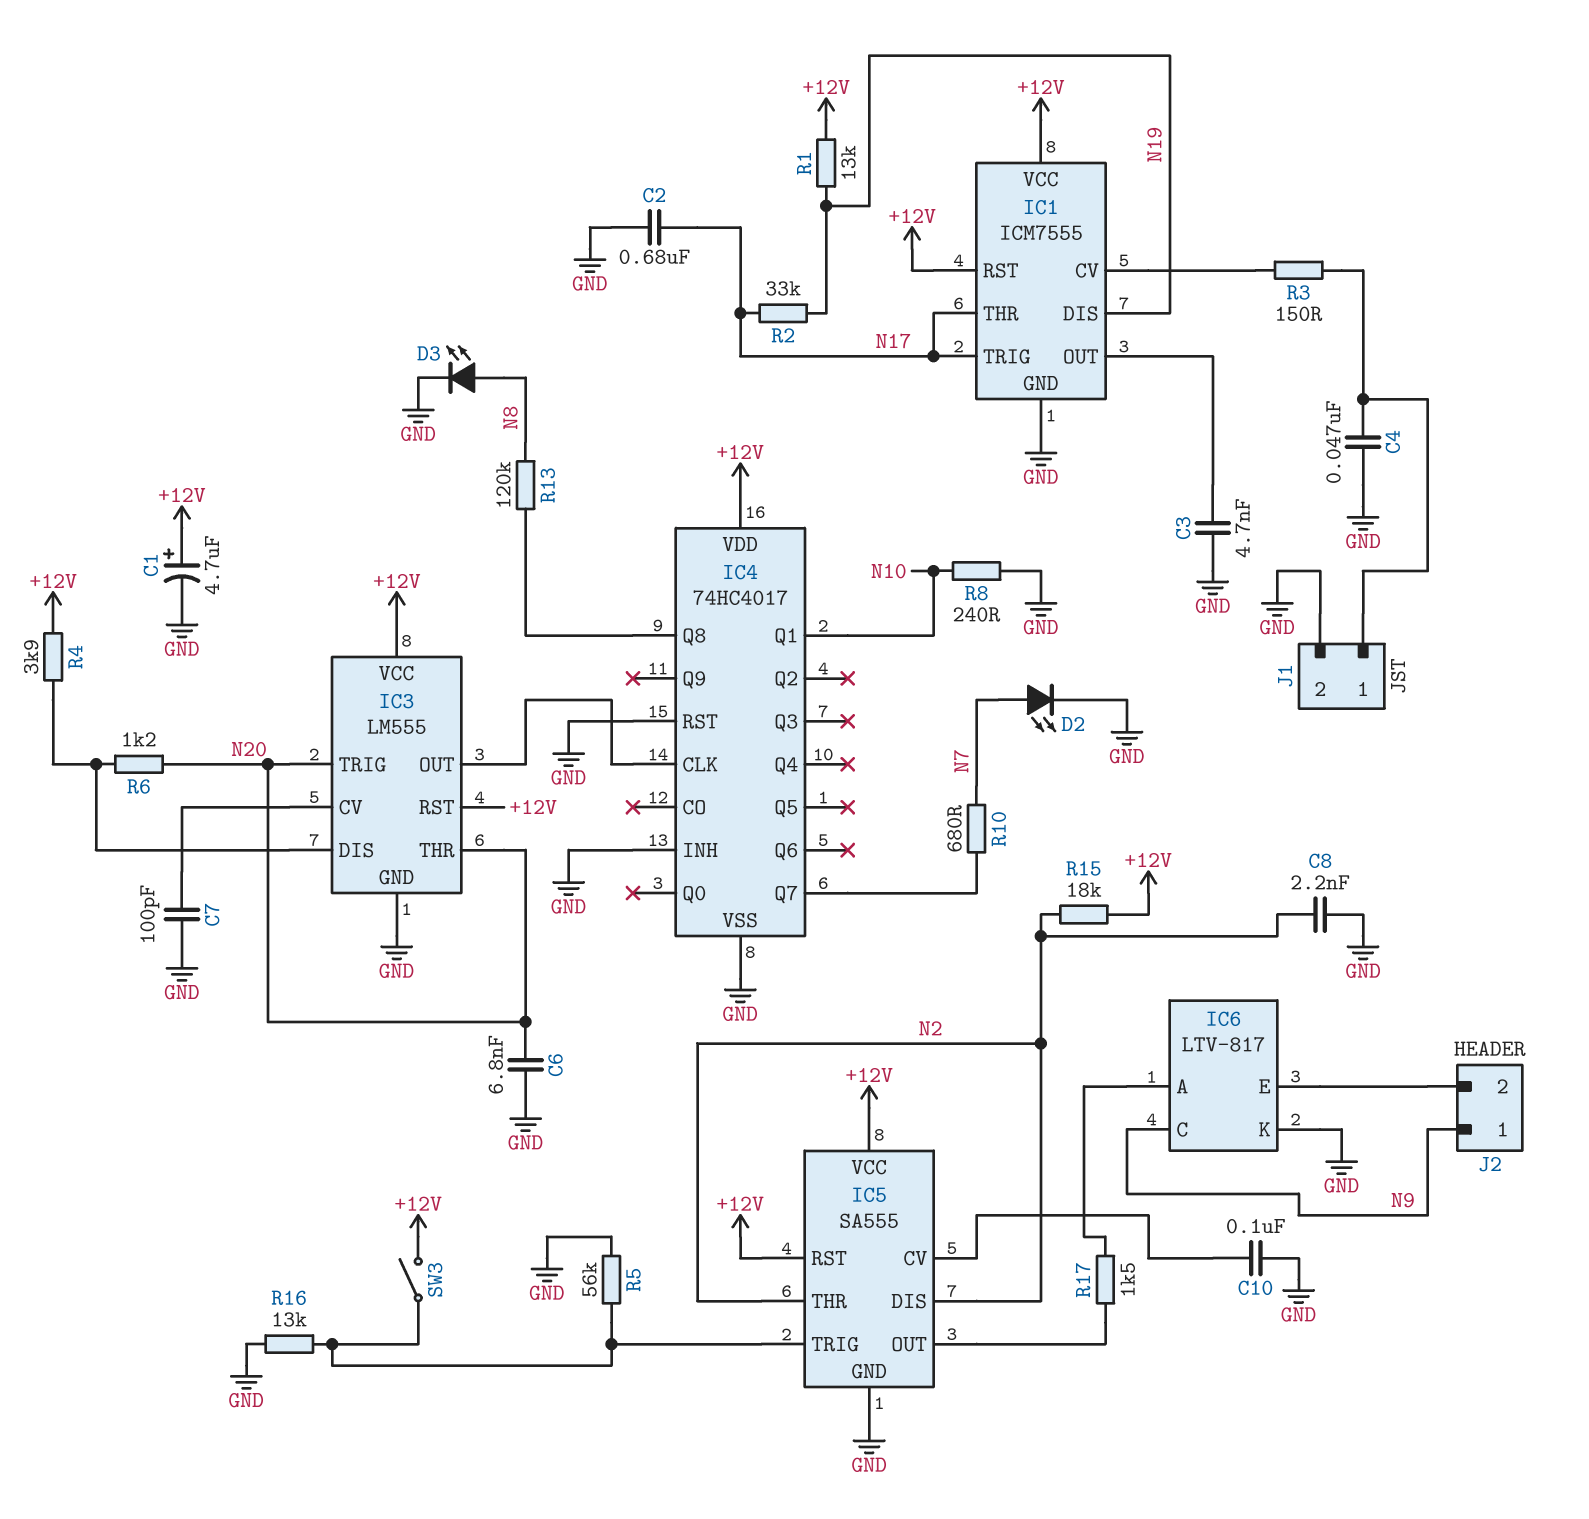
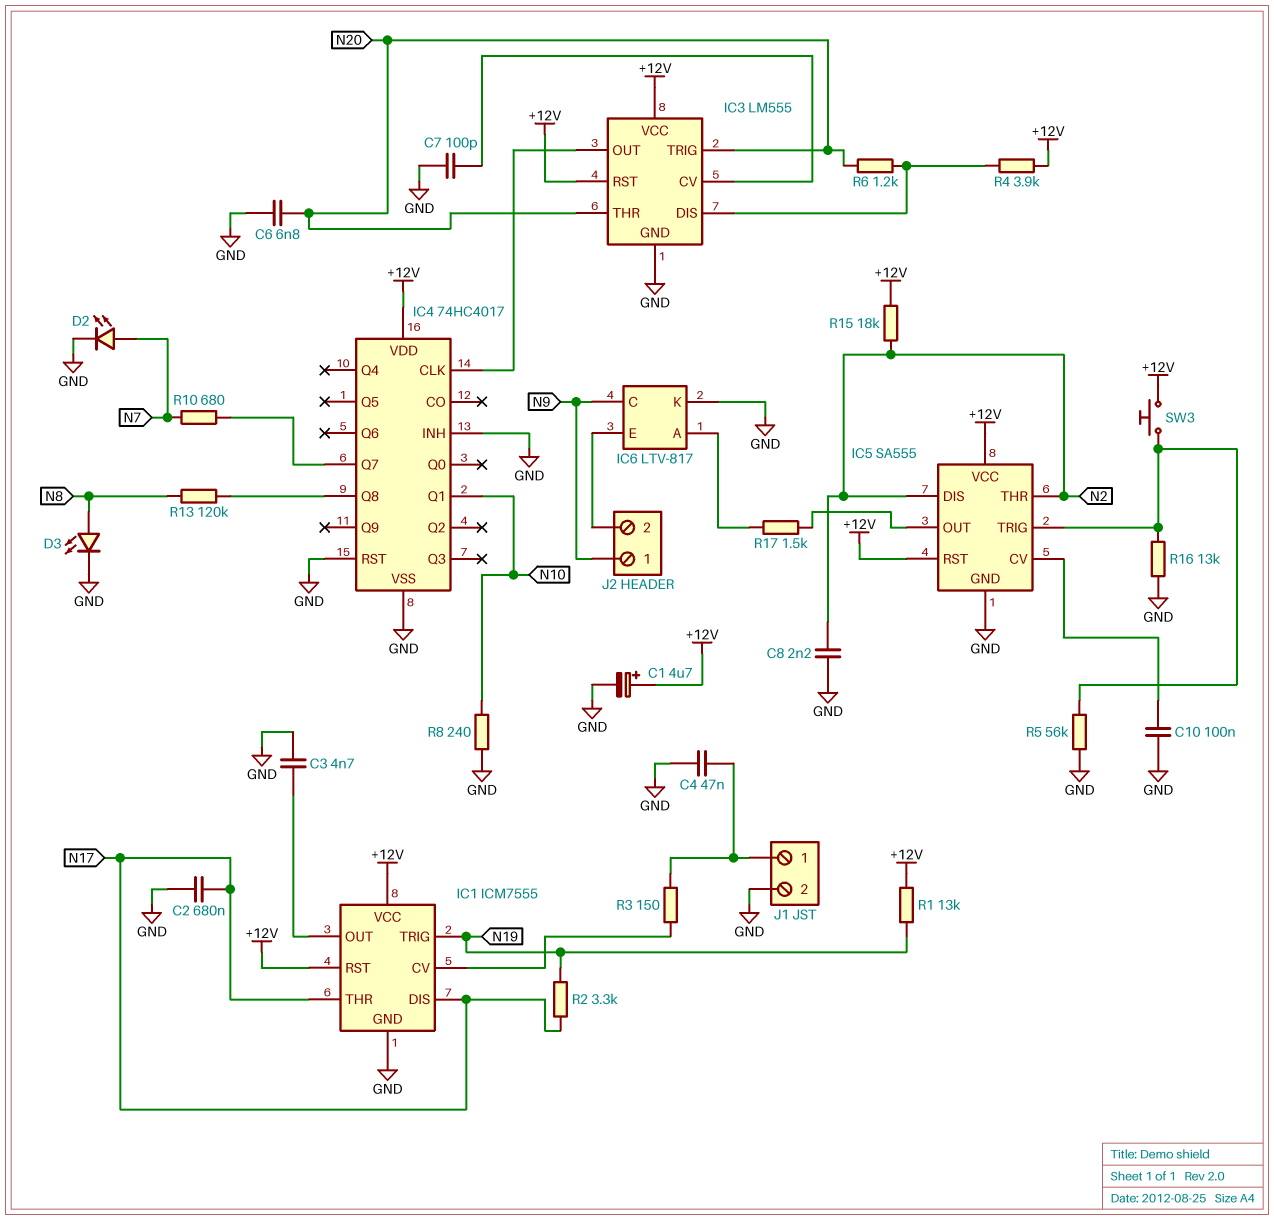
IC1 pin DIS: N19 -> N17
IC1 pin TRIG: N17 -> N19
R2: 33k (N17, N19) -> 3.3k (N17, N19)
SW3: switch (+12V, IC5/TRIG) -> button (+12V, IC5/TRIG)

